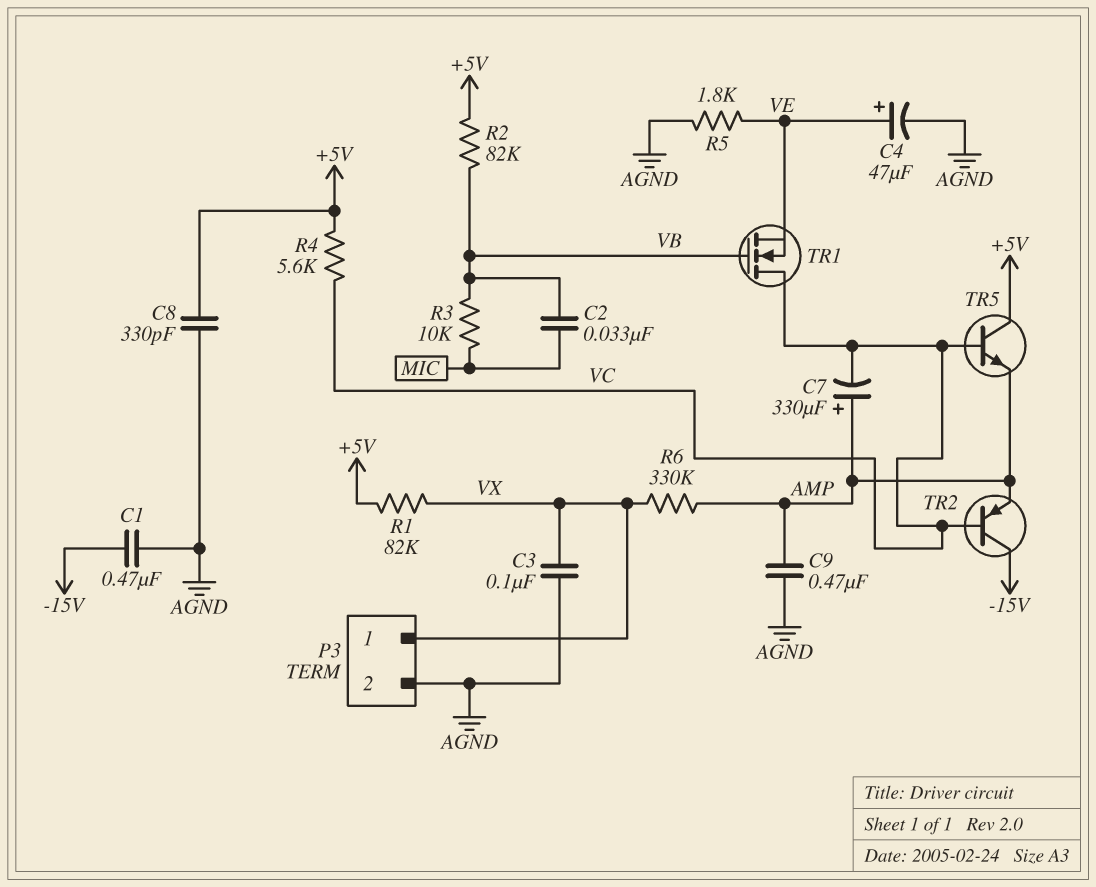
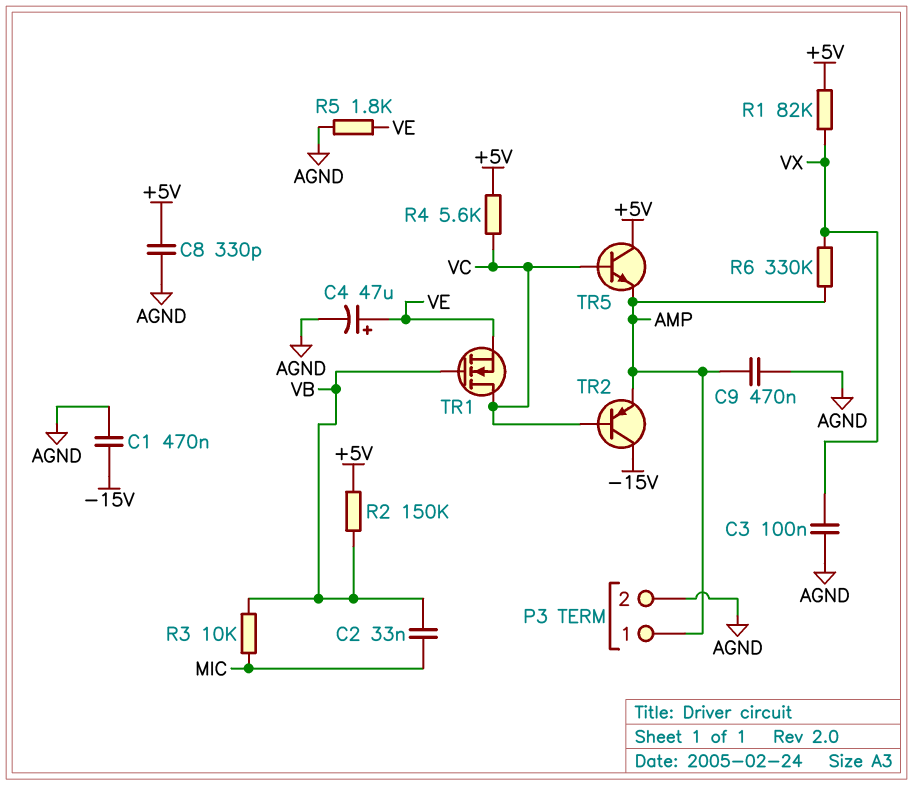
C7: 330uF (plus AMP, minus VC) -> none
P3 pin 1: VX -> AMP
R2: 82k (+5V, VB) -> 150k (+5V, VB)

